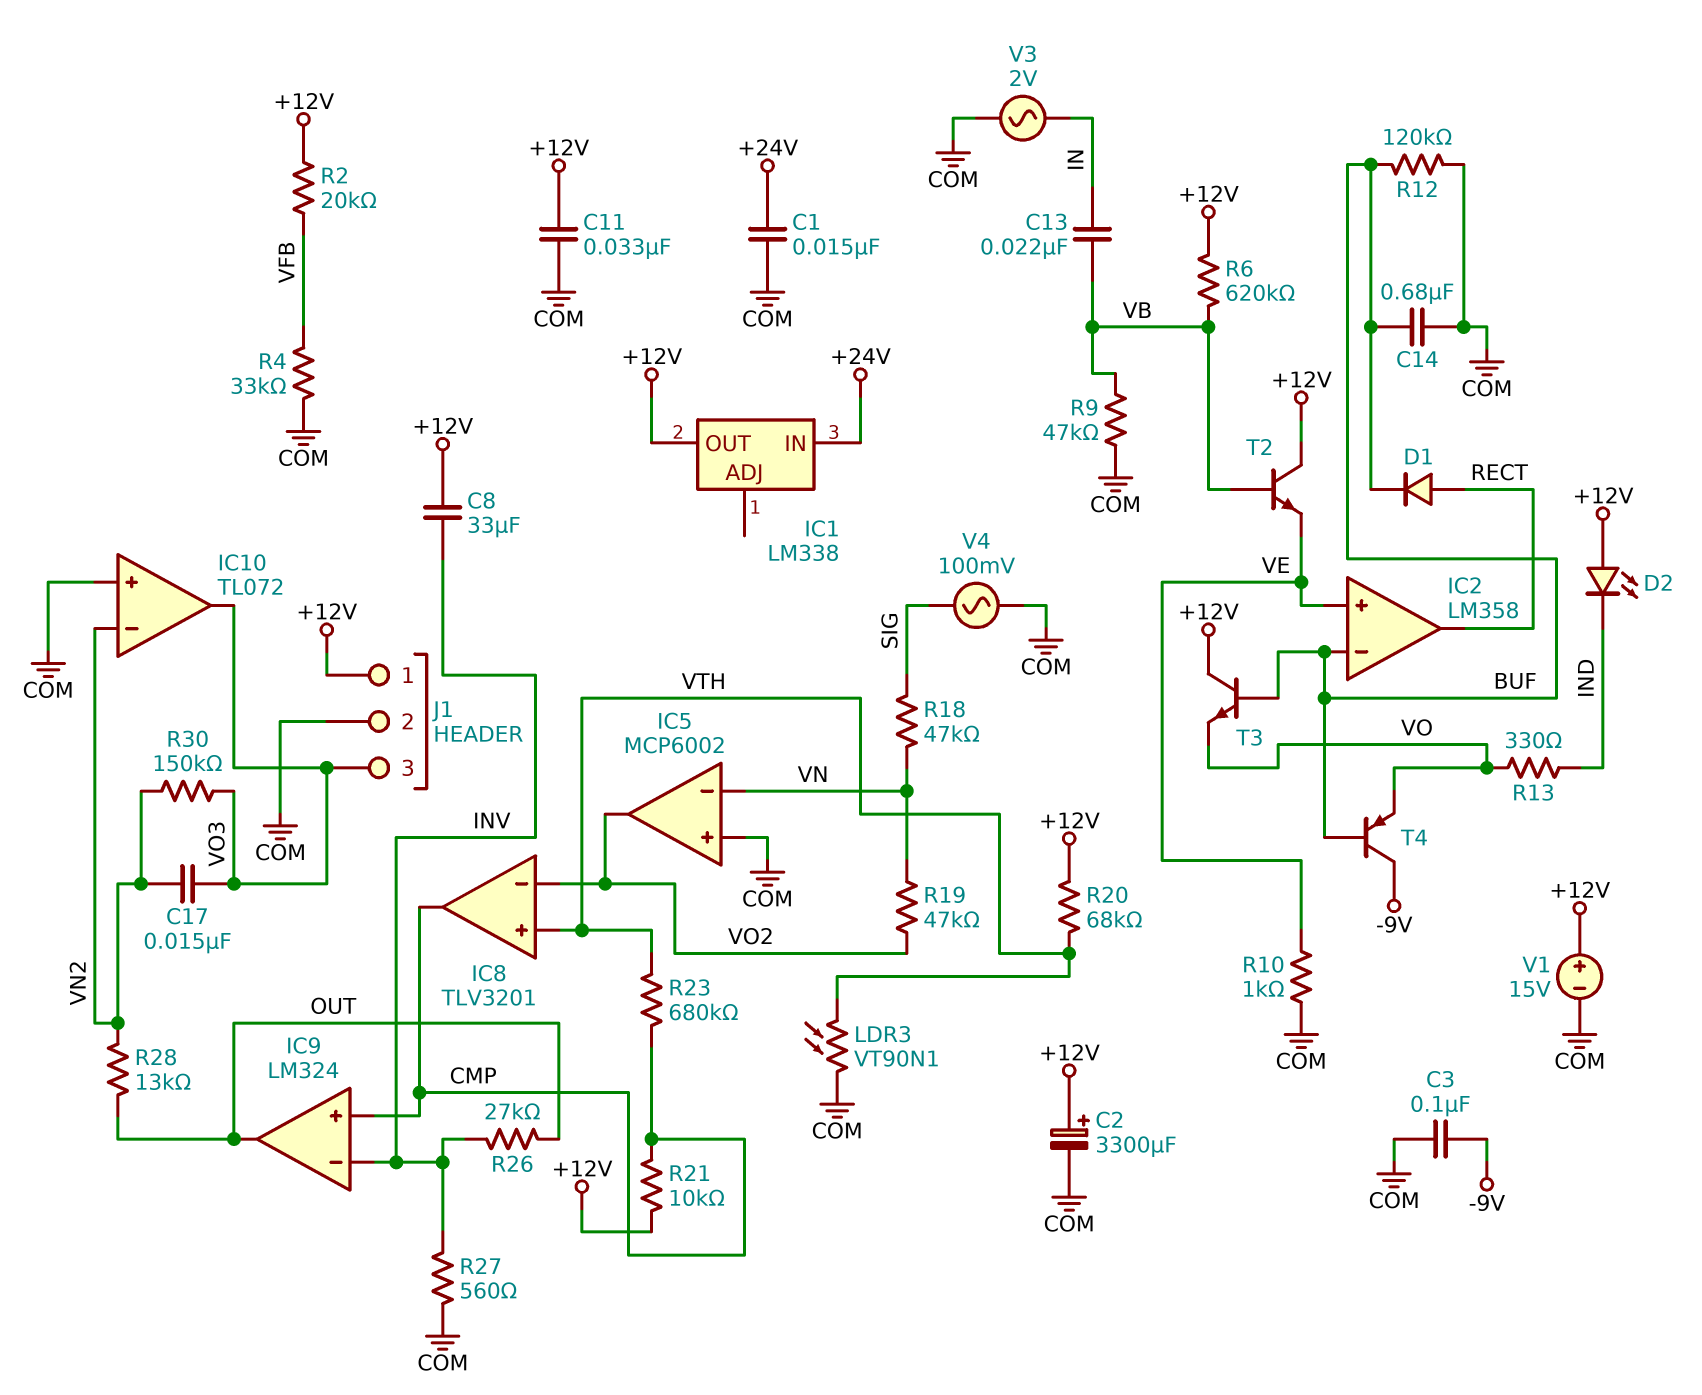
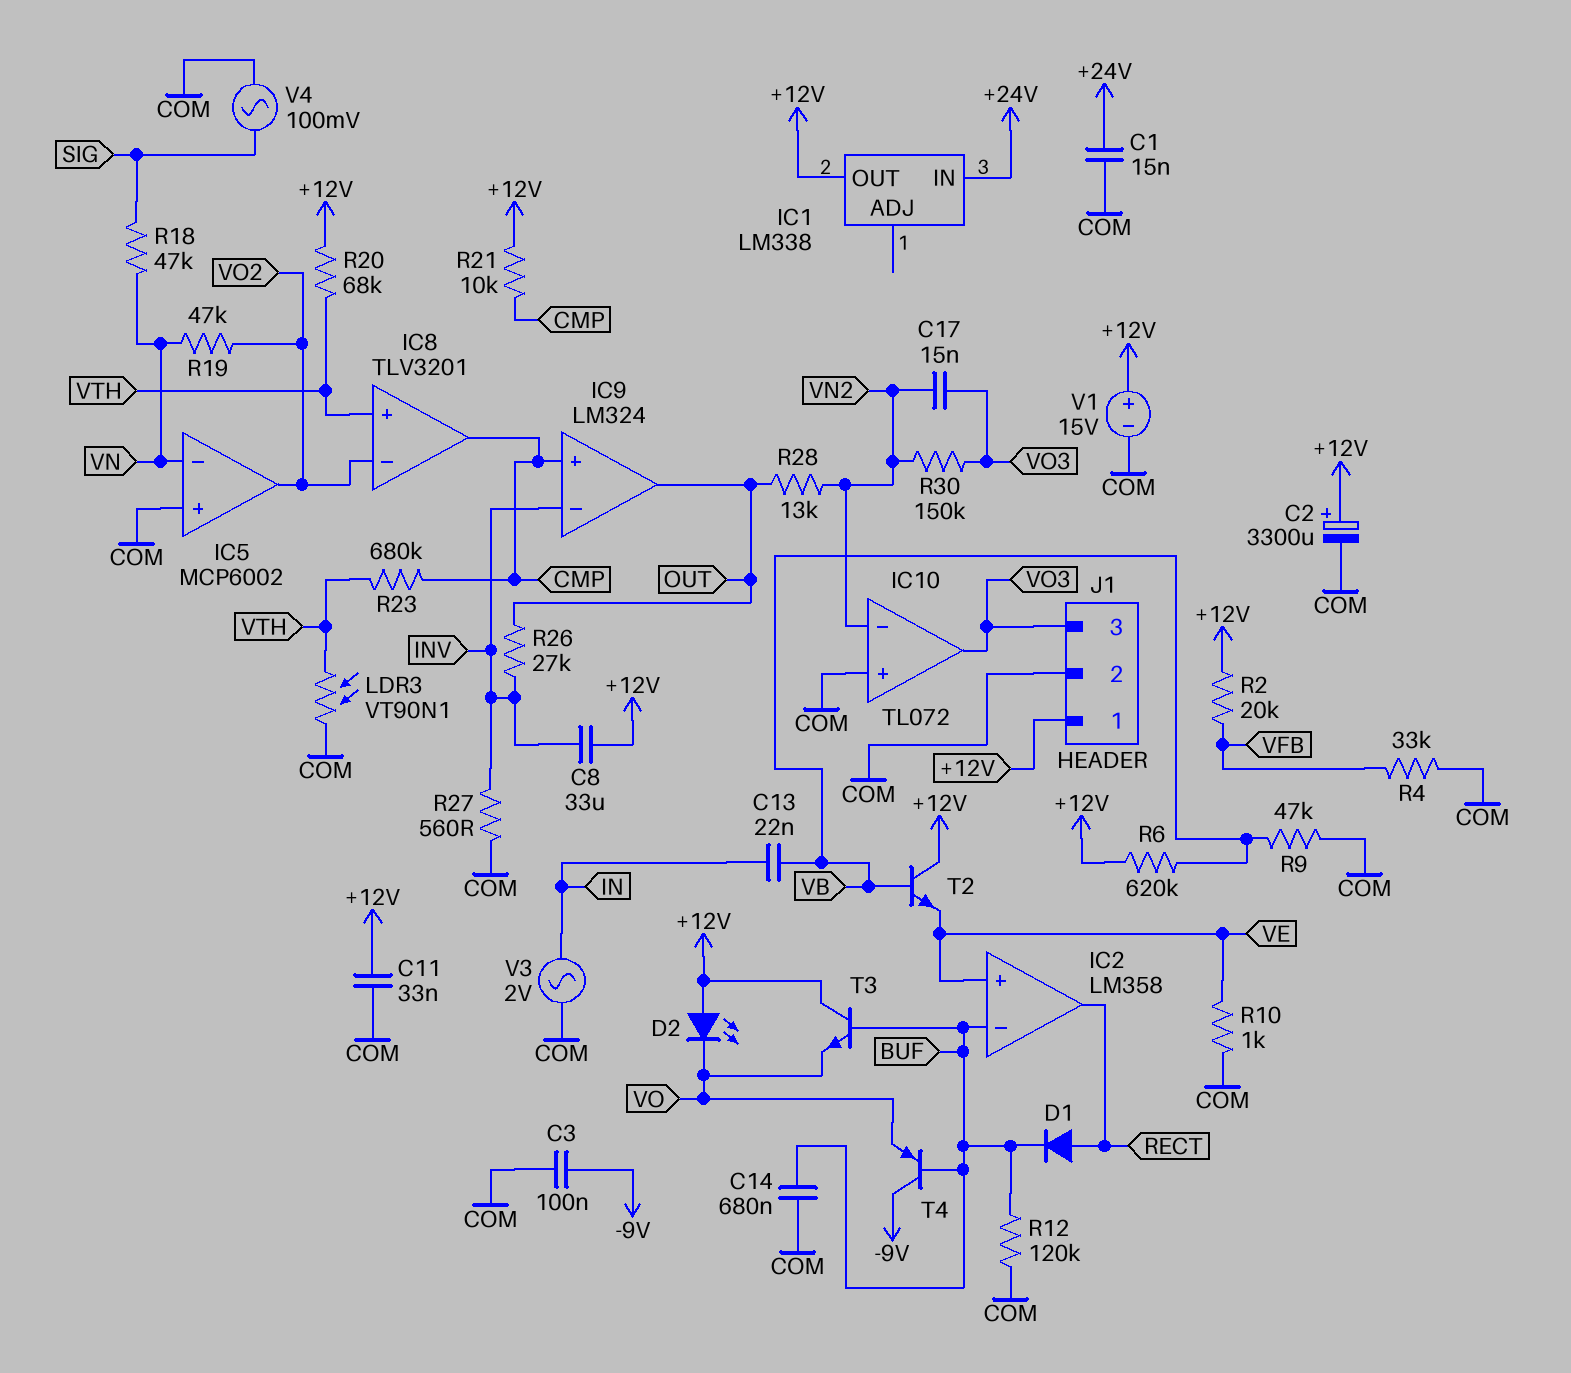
D2: LED (A +12V, K IND) -> LED (A +12V, K VO)
R13: 330 (IND, VO) -> none

